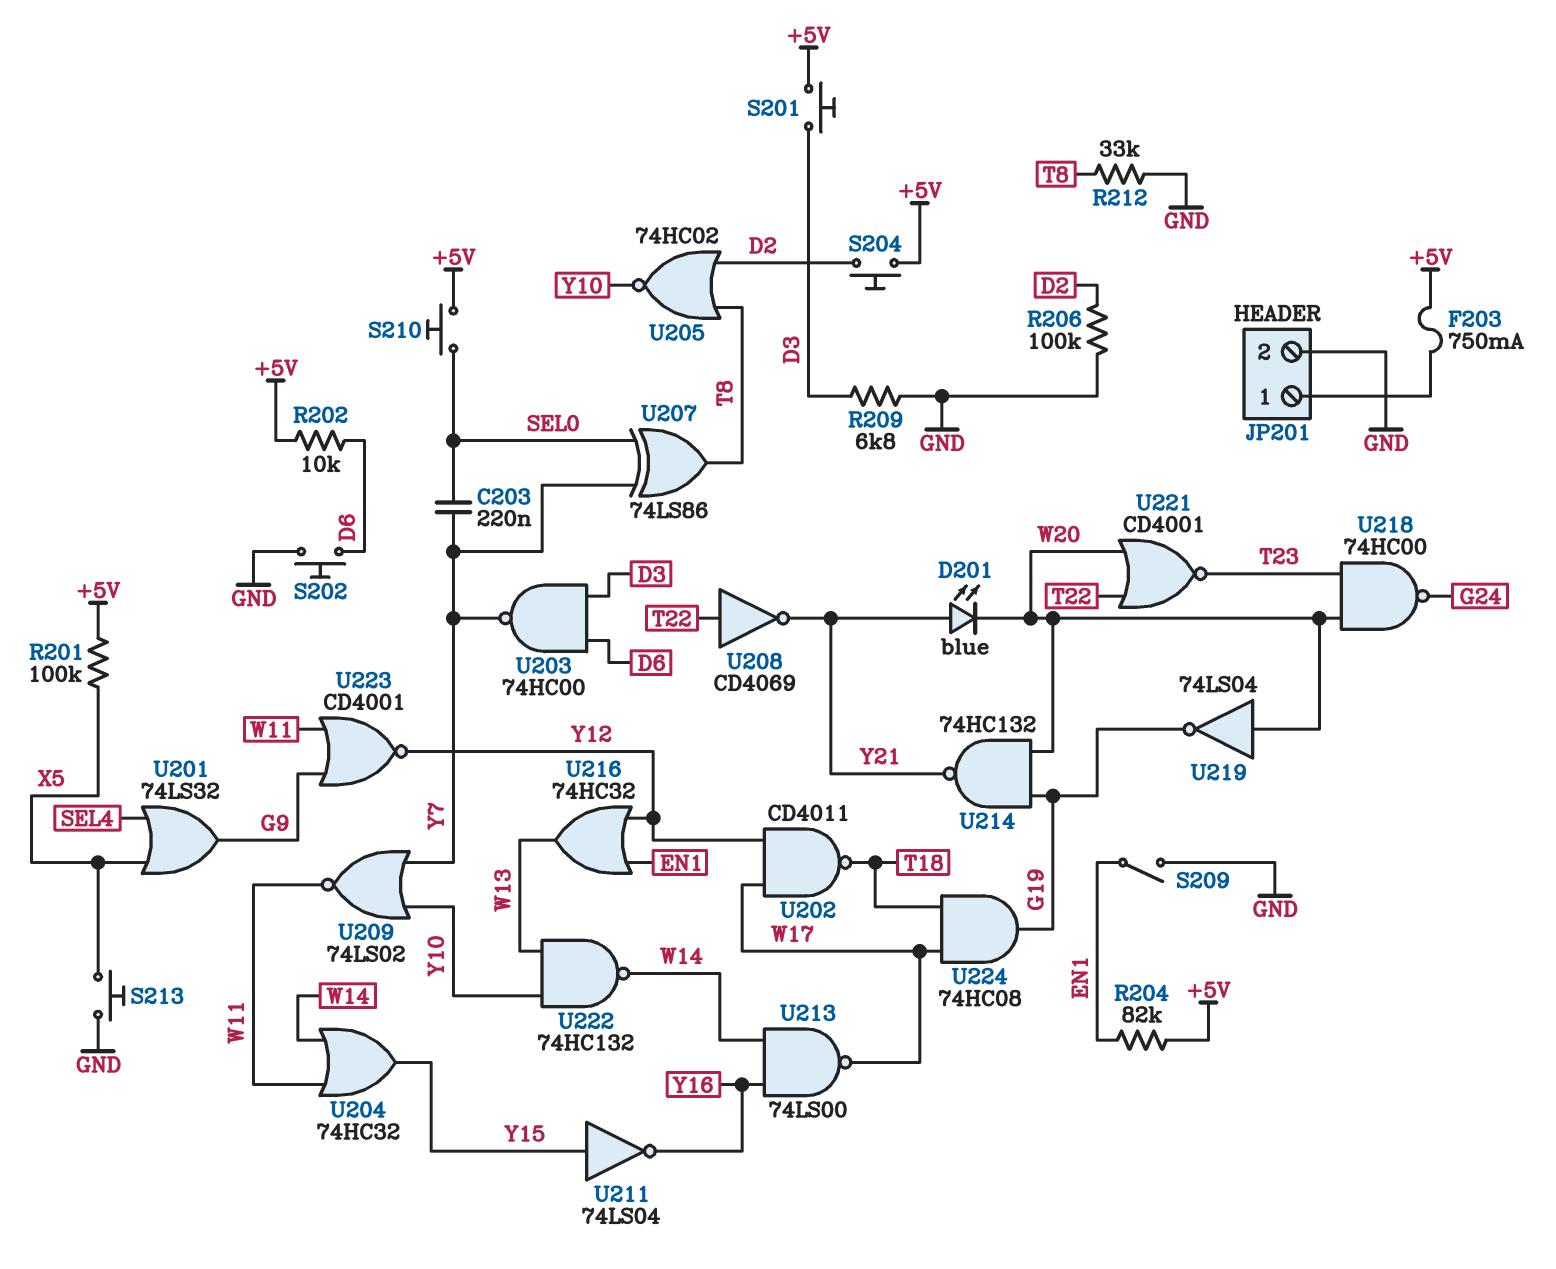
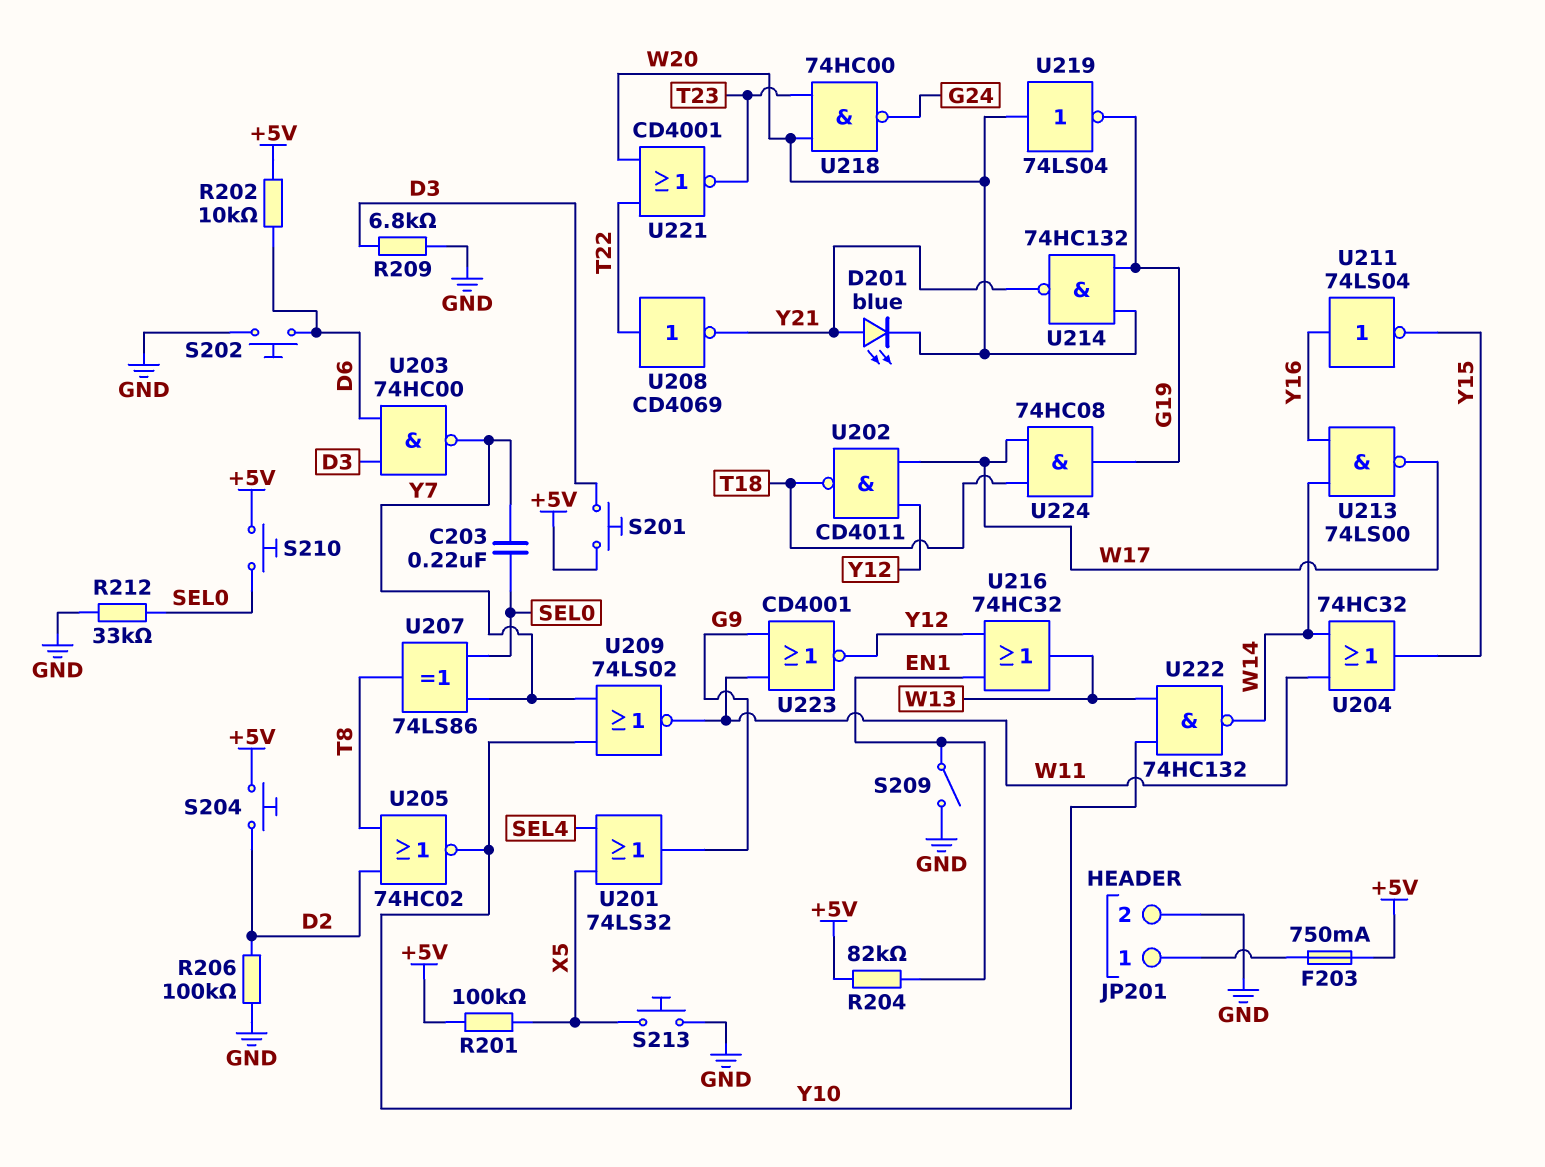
R212: 33k (GND, T8) -> 33k (GND, SEL0)
U211: NOT 74LS04 (in Y15, out Y16) -> NOT 74LS04 (in Y16, out Y15)

